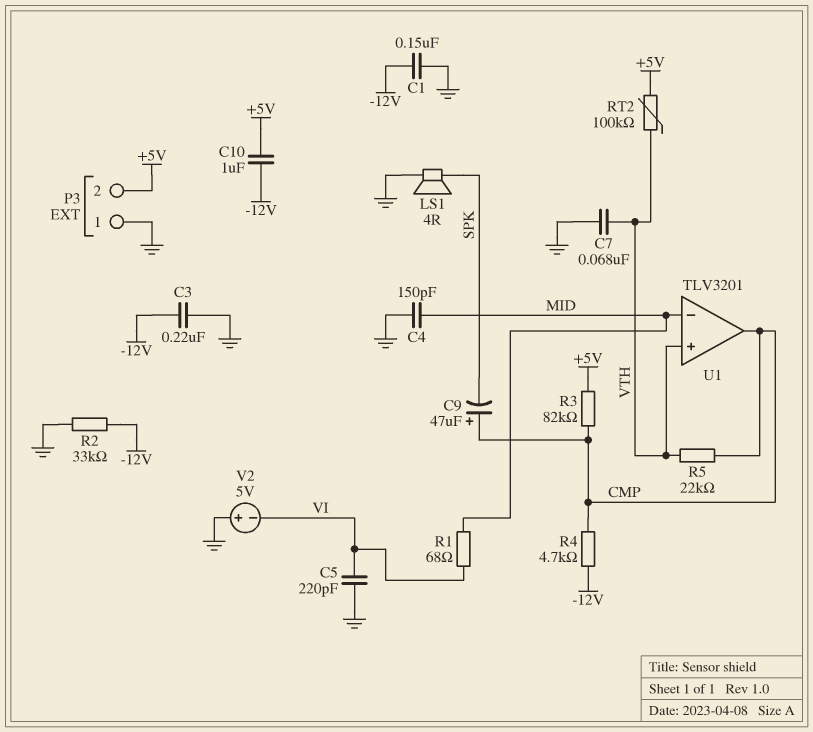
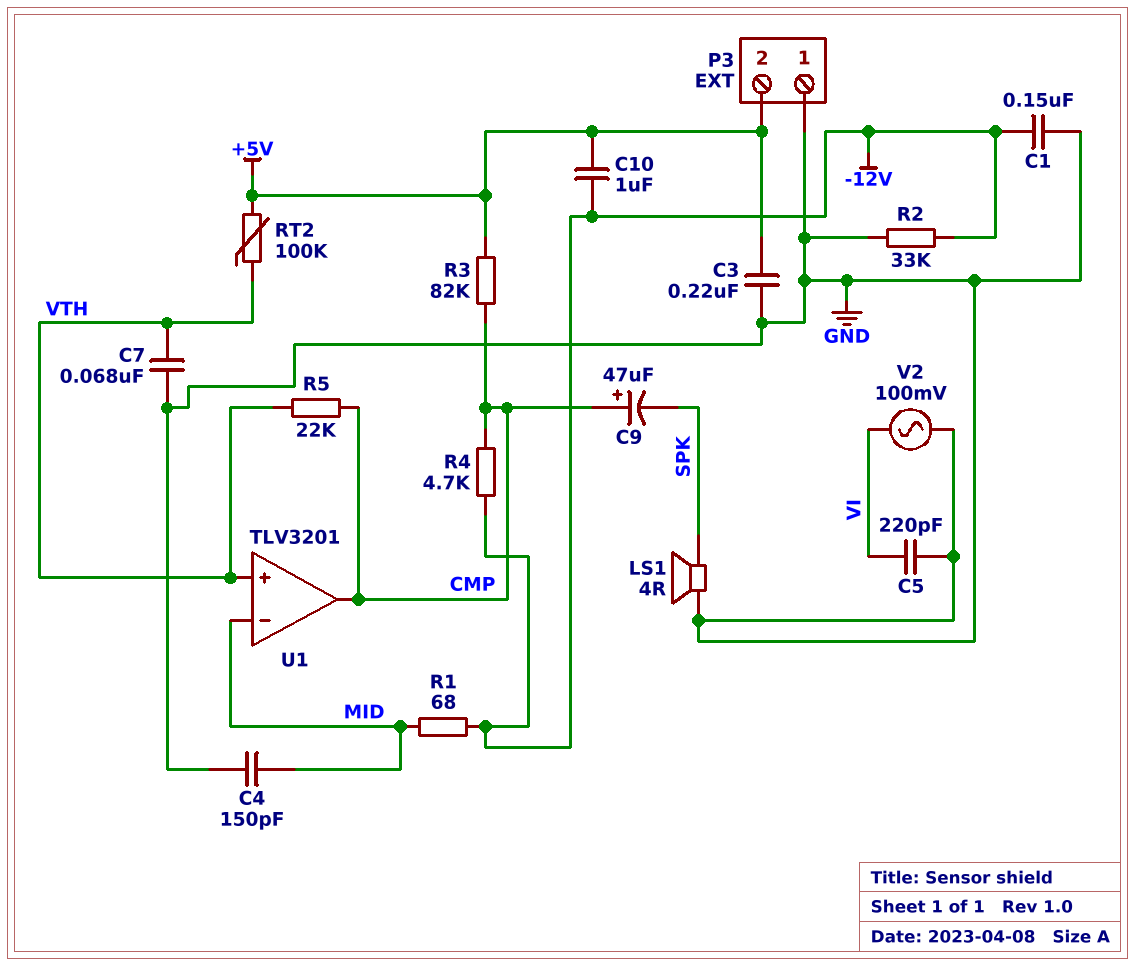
C3: 220nF (-12V, GND) -> 220nF (+5V, GND)
R1: 68 (MID, VI) -> 68 (-12V, MID)
V2: 5V (plus GND, minus VI) -> AC 100mV (GND, VI)

